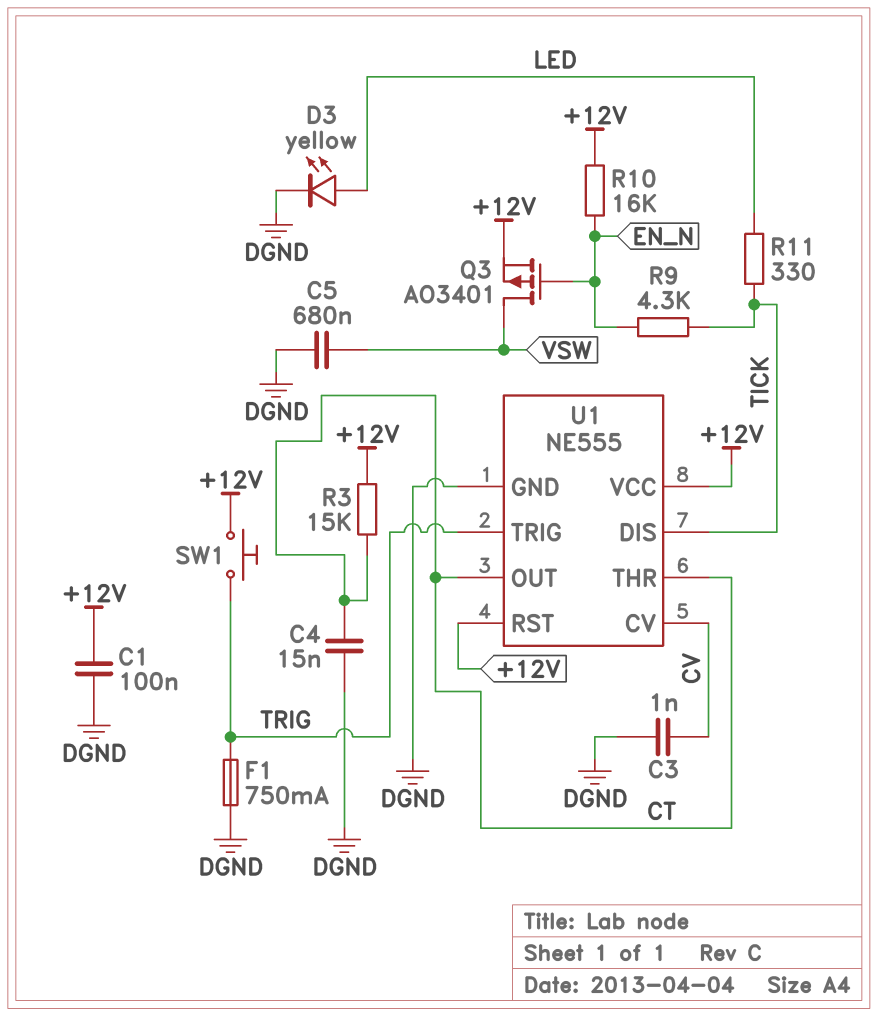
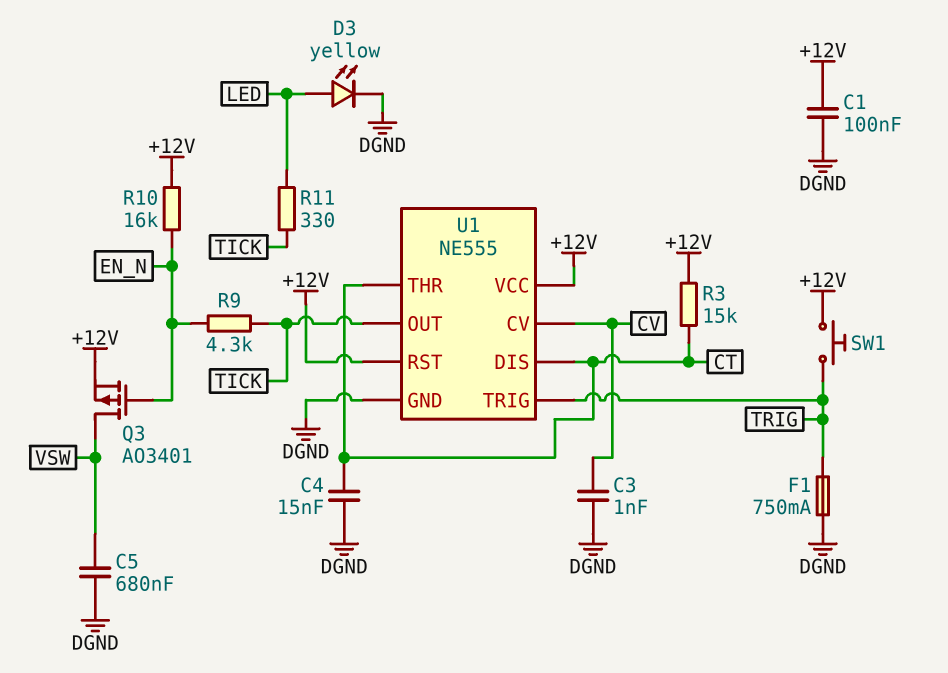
U1 pin DIS: TICK -> CT
U1 pin OUT: CT -> TICK

